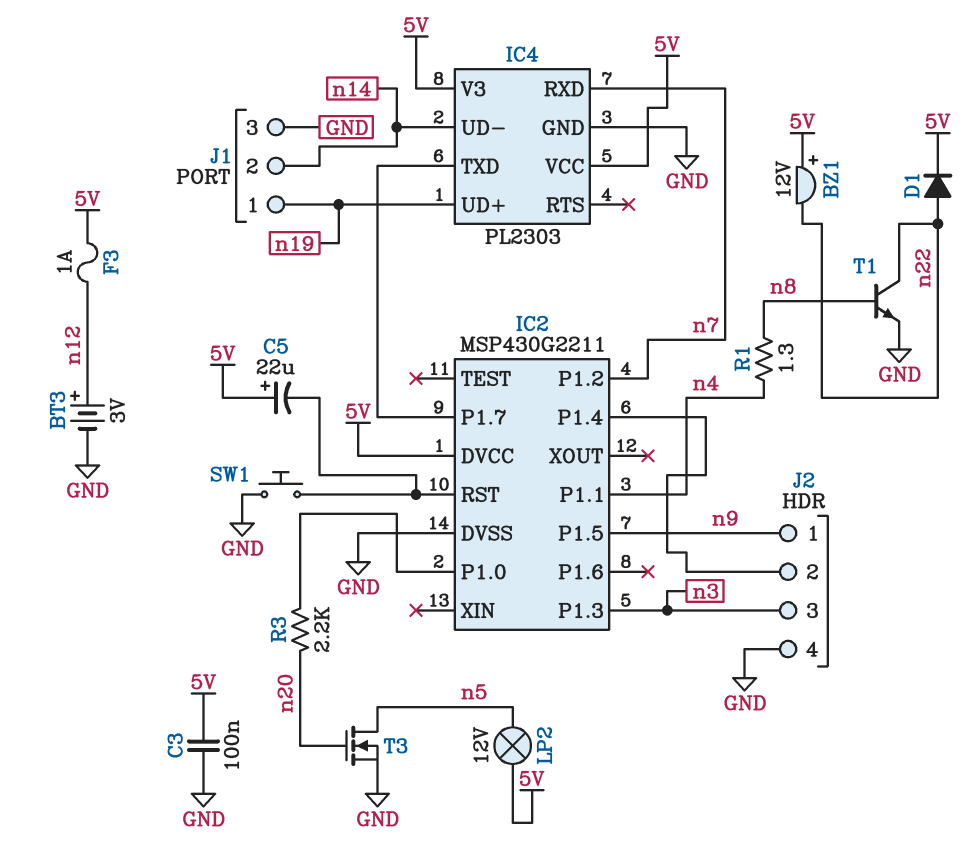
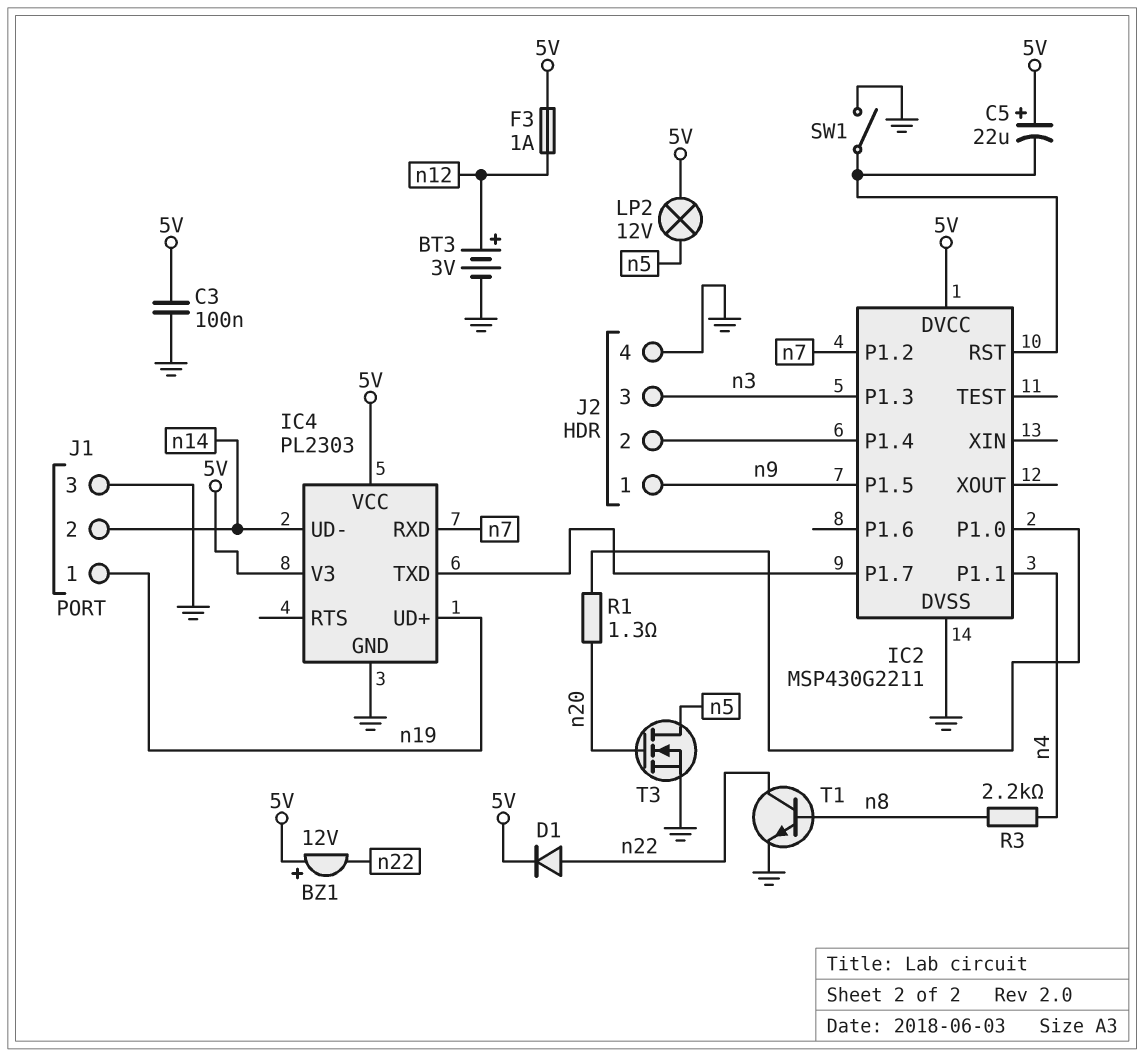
R1: 1.3 (n4, n8) -> 1.3 (IC2/P1.0, n20)
R3: 2.2k (IC2/P1.0, n20) -> 2.2k (n4, n8)
SW1: button (GND, IC2/RST) -> switch (GND, IC2/RST)

